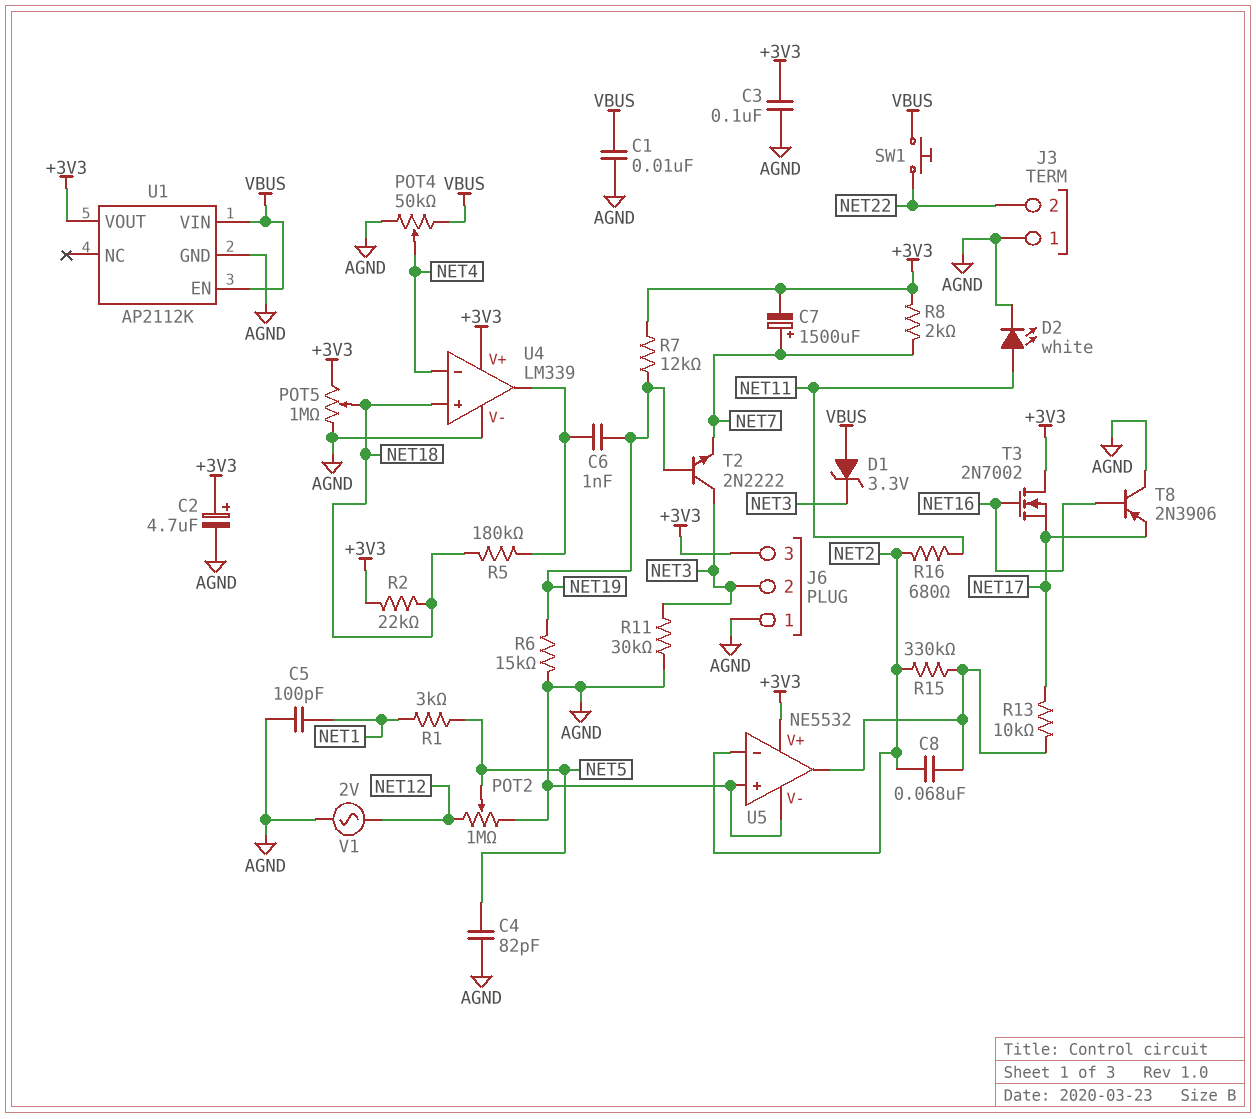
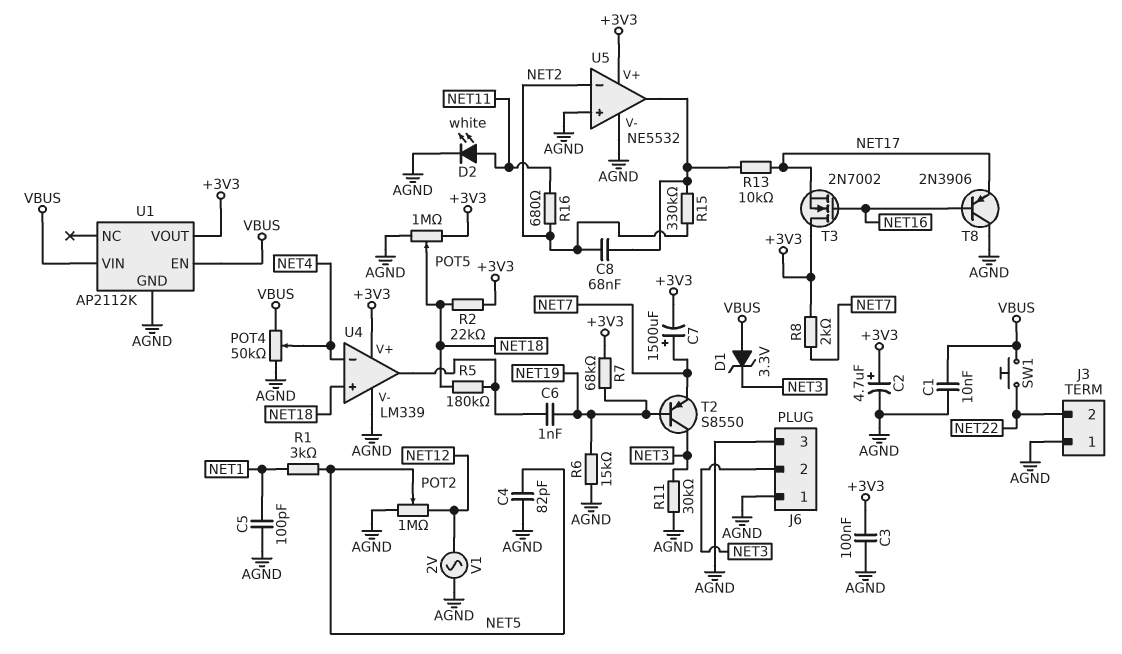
J6 pin 3: +3V3 -> AGND
R7: 12k (+3V3, NET19) -> 68k (+3V3, NET19)
T2: NPN 2N2222 (B NET19, C NET3, E NET7) -> PNP S8550 (B NET19, C NET3, E NET7)

